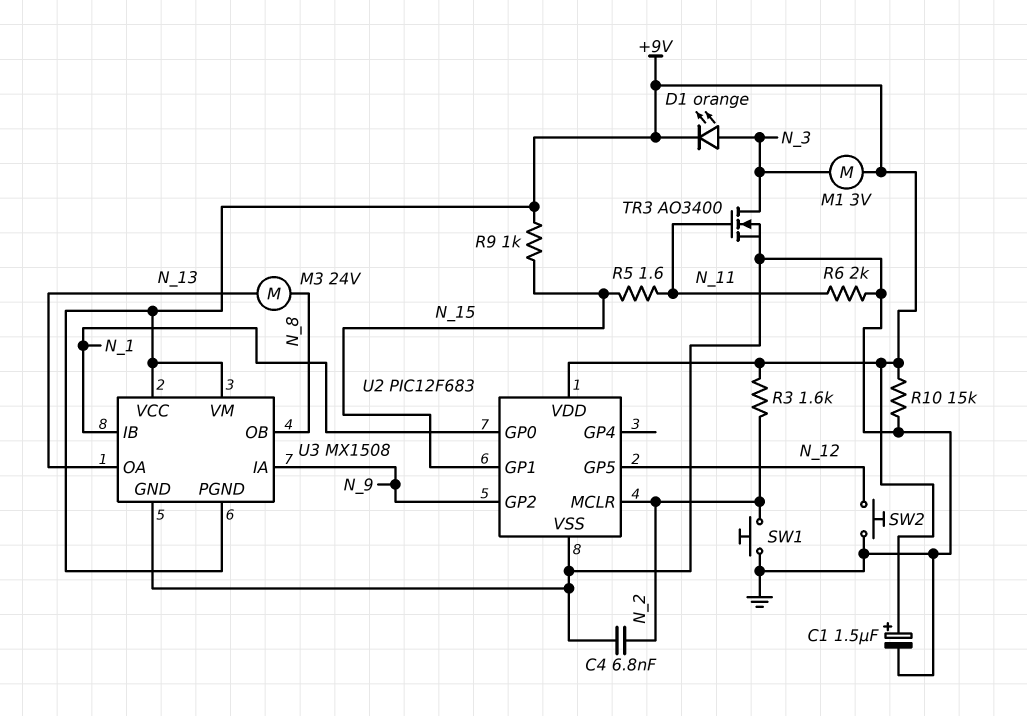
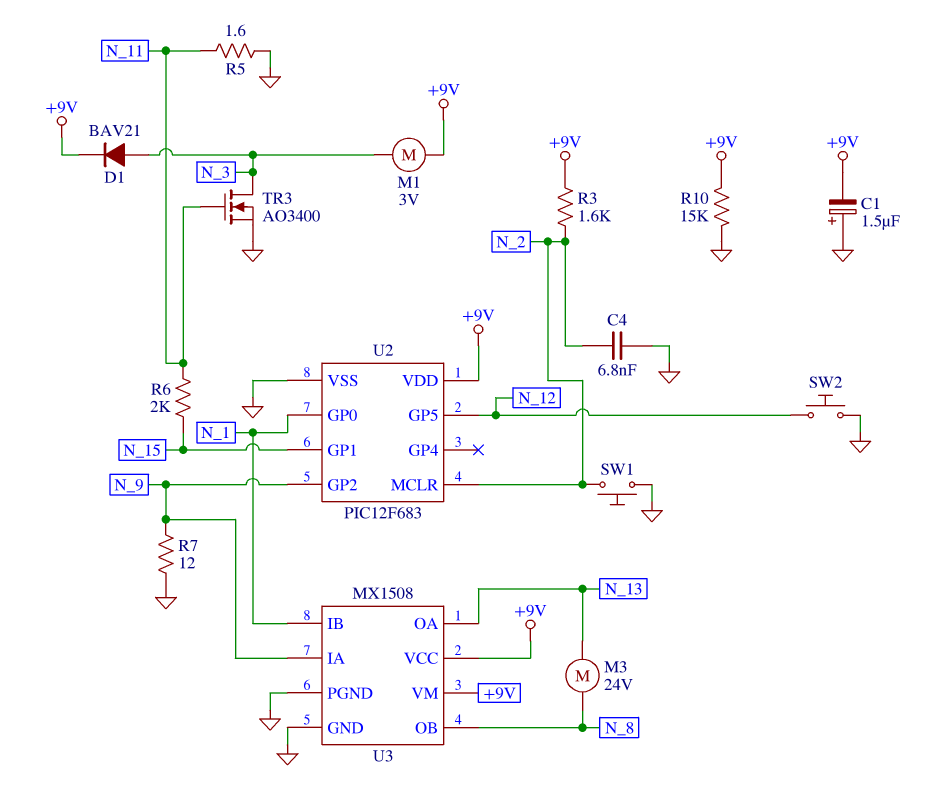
C1: 1.5uF (plus +9V, minus GND) -> 1.5uF (plus GND, minus +9V)
D1: LED orange (A N_3, K +9V) -> diode BAV21 (A N_3, K +9V)
R5: 1.6 (N_11, N_15) -> 1.6 (GND, N_11)
R6: 2k (GND, N_11) -> 2k (N_11, N_15)
R7: none -> 12 (GND, N_9)
R9: 1k (+9V, N_15) -> none
U3 pin PGND: +9V -> GND

